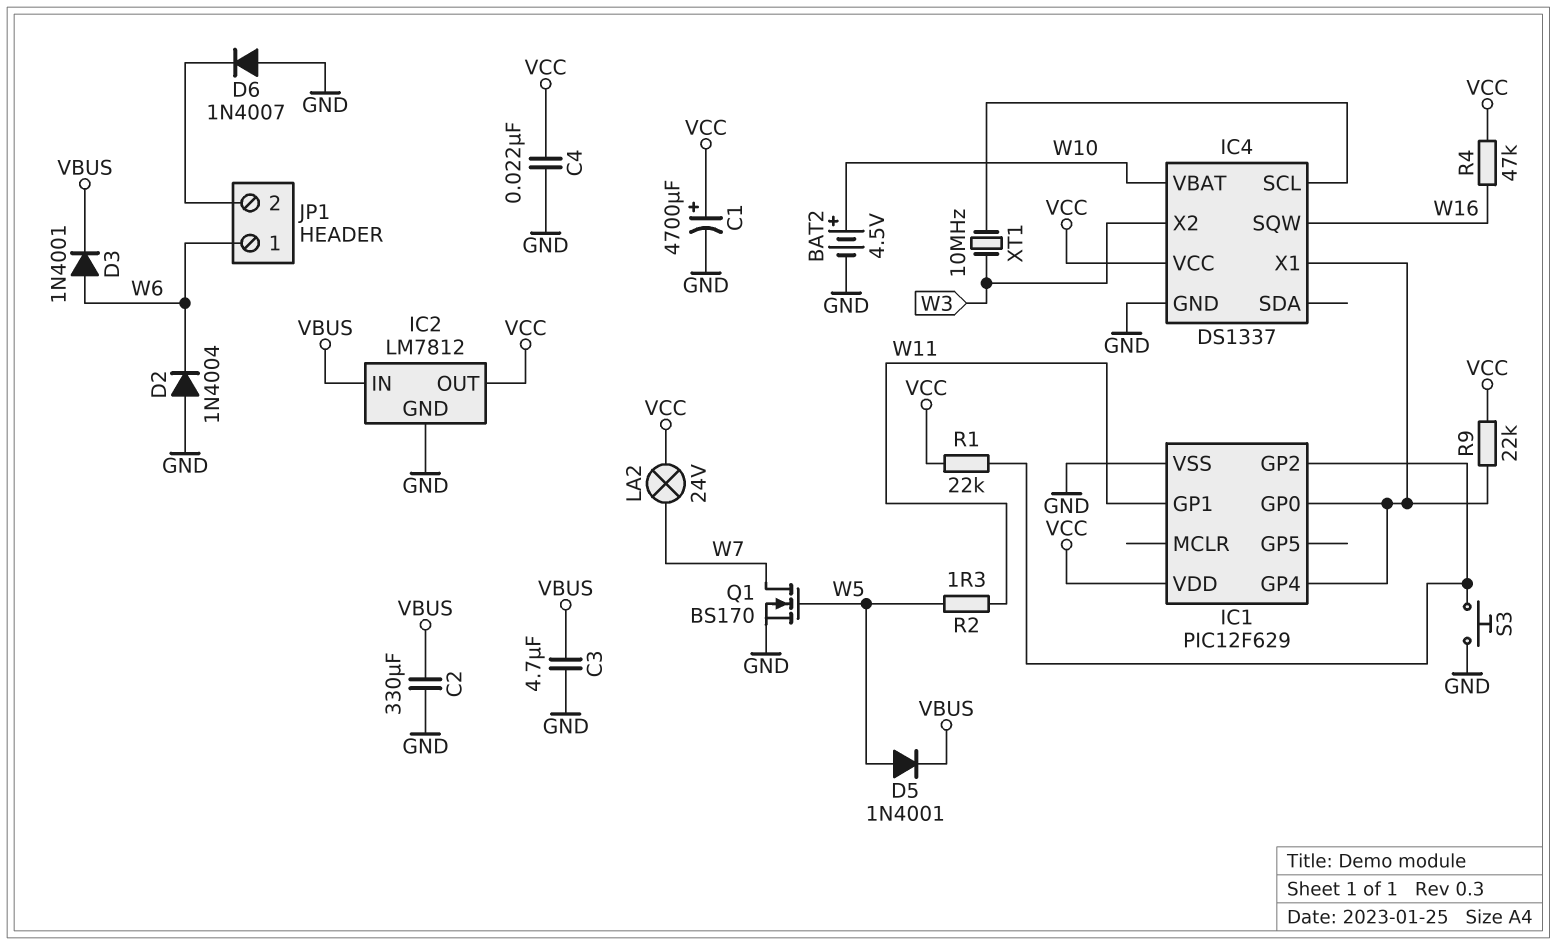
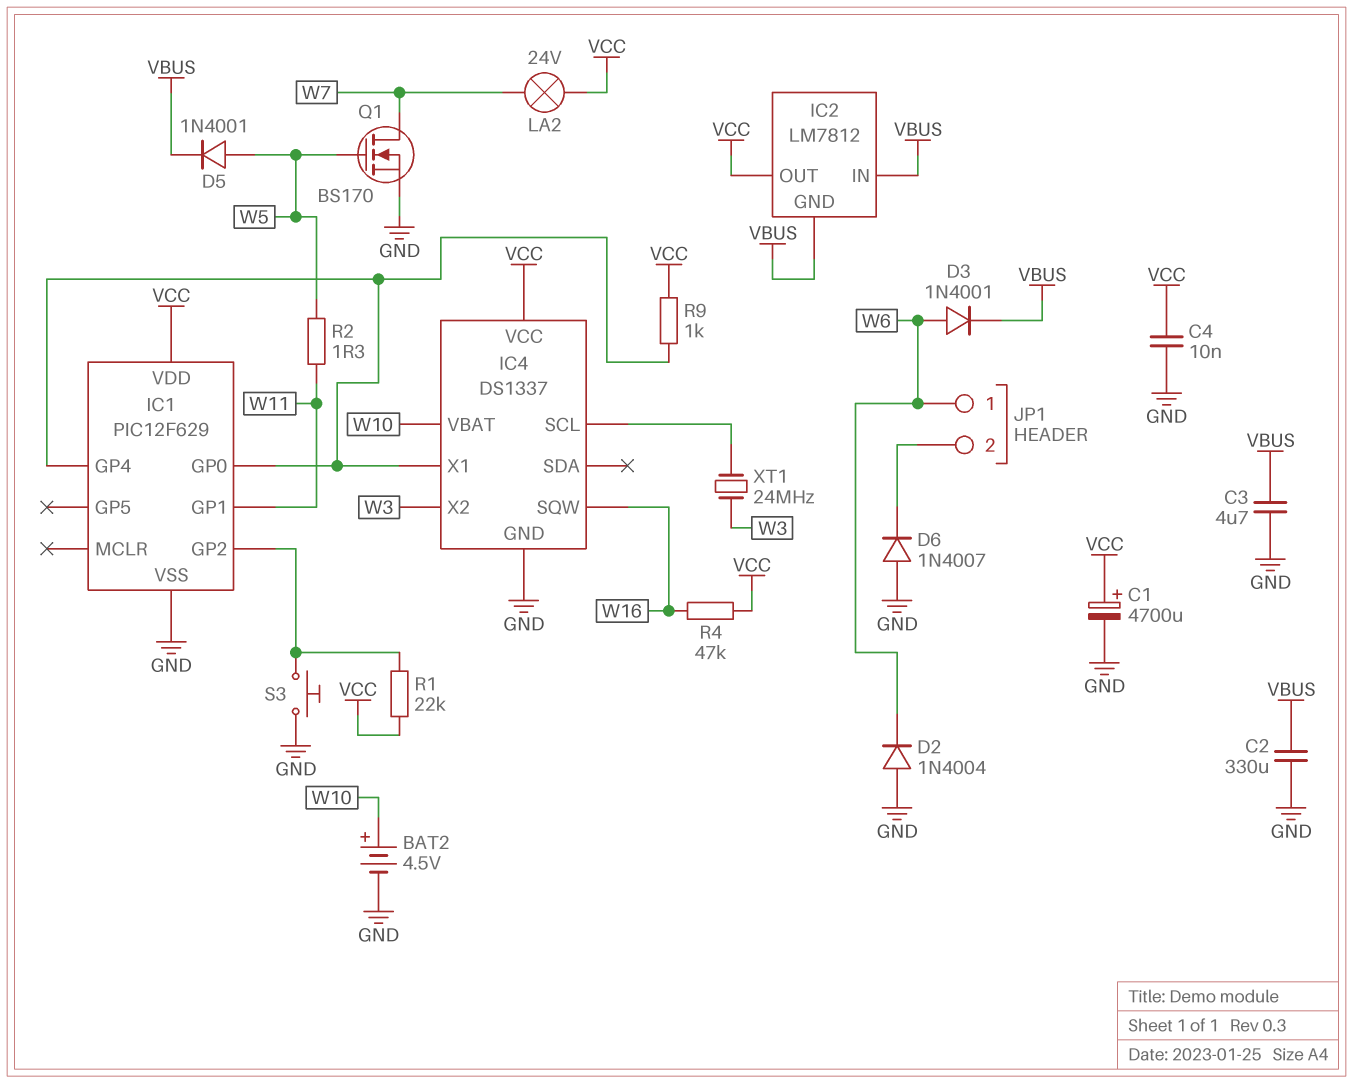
C4: 22nF (GND, VCC) -> 10nF (GND, VCC)
IC2 pin GND: GND -> VBUS
R9: 22k (IC1/GP0, VCC) -> 1k (IC1/GP0, VCC)
XT1: 10MHz (IC4/SCL, W3) -> 24MHz (IC4/SCL, W3)

